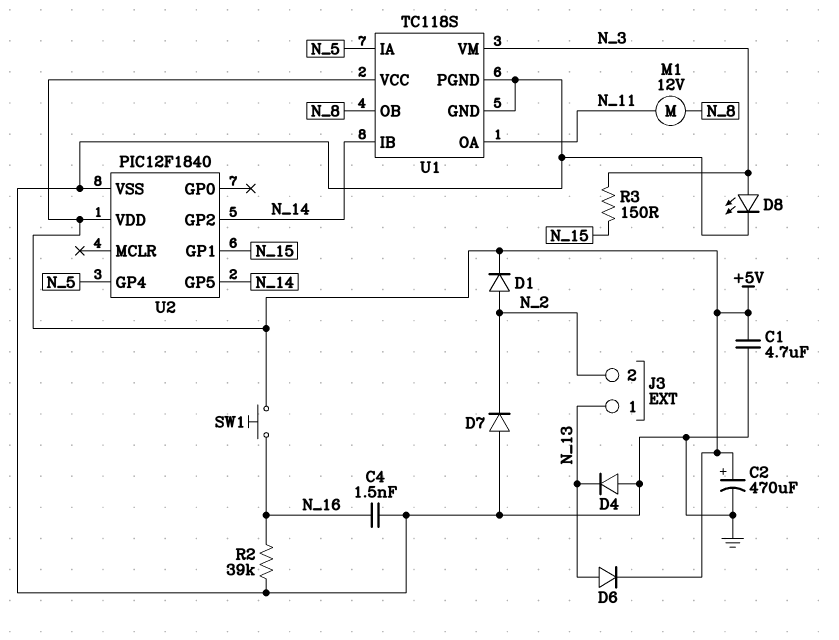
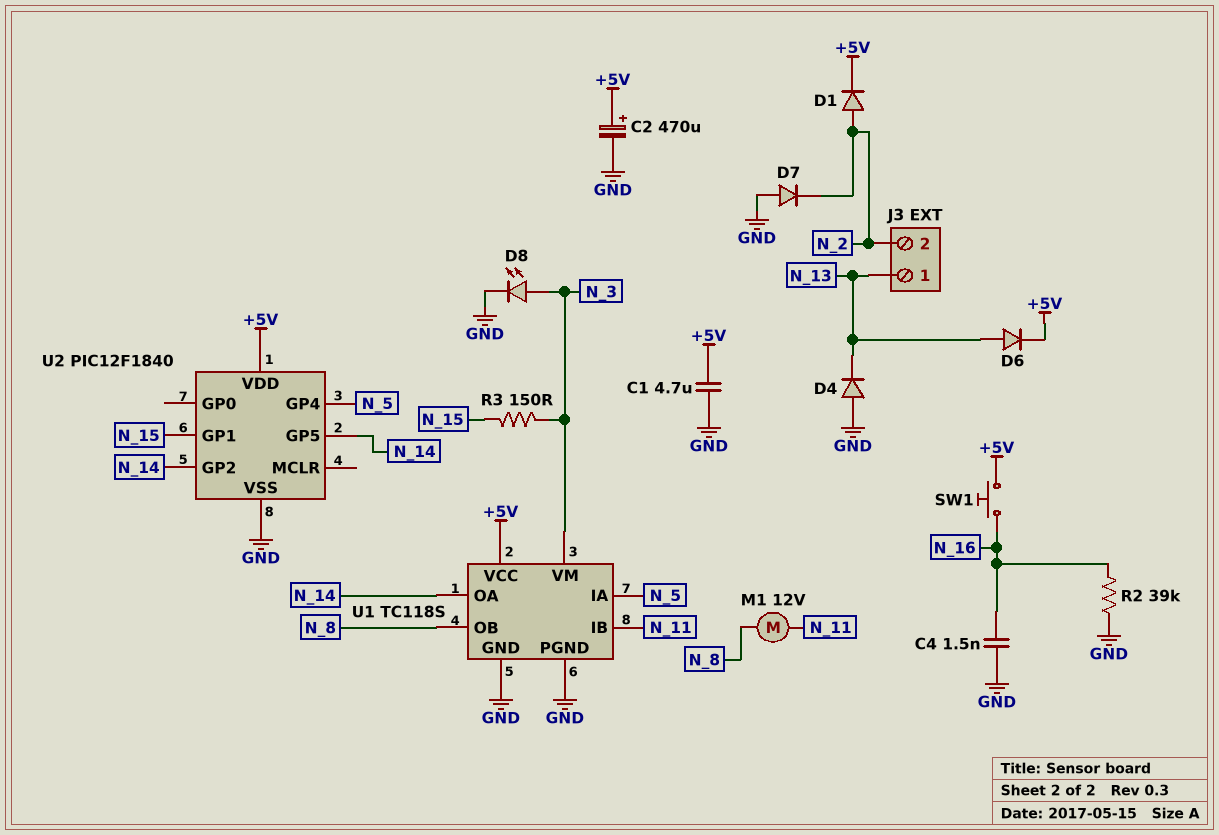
U1 pin IB: N_14 -> N_11
U1 pin OA: N_11 -> N_14

